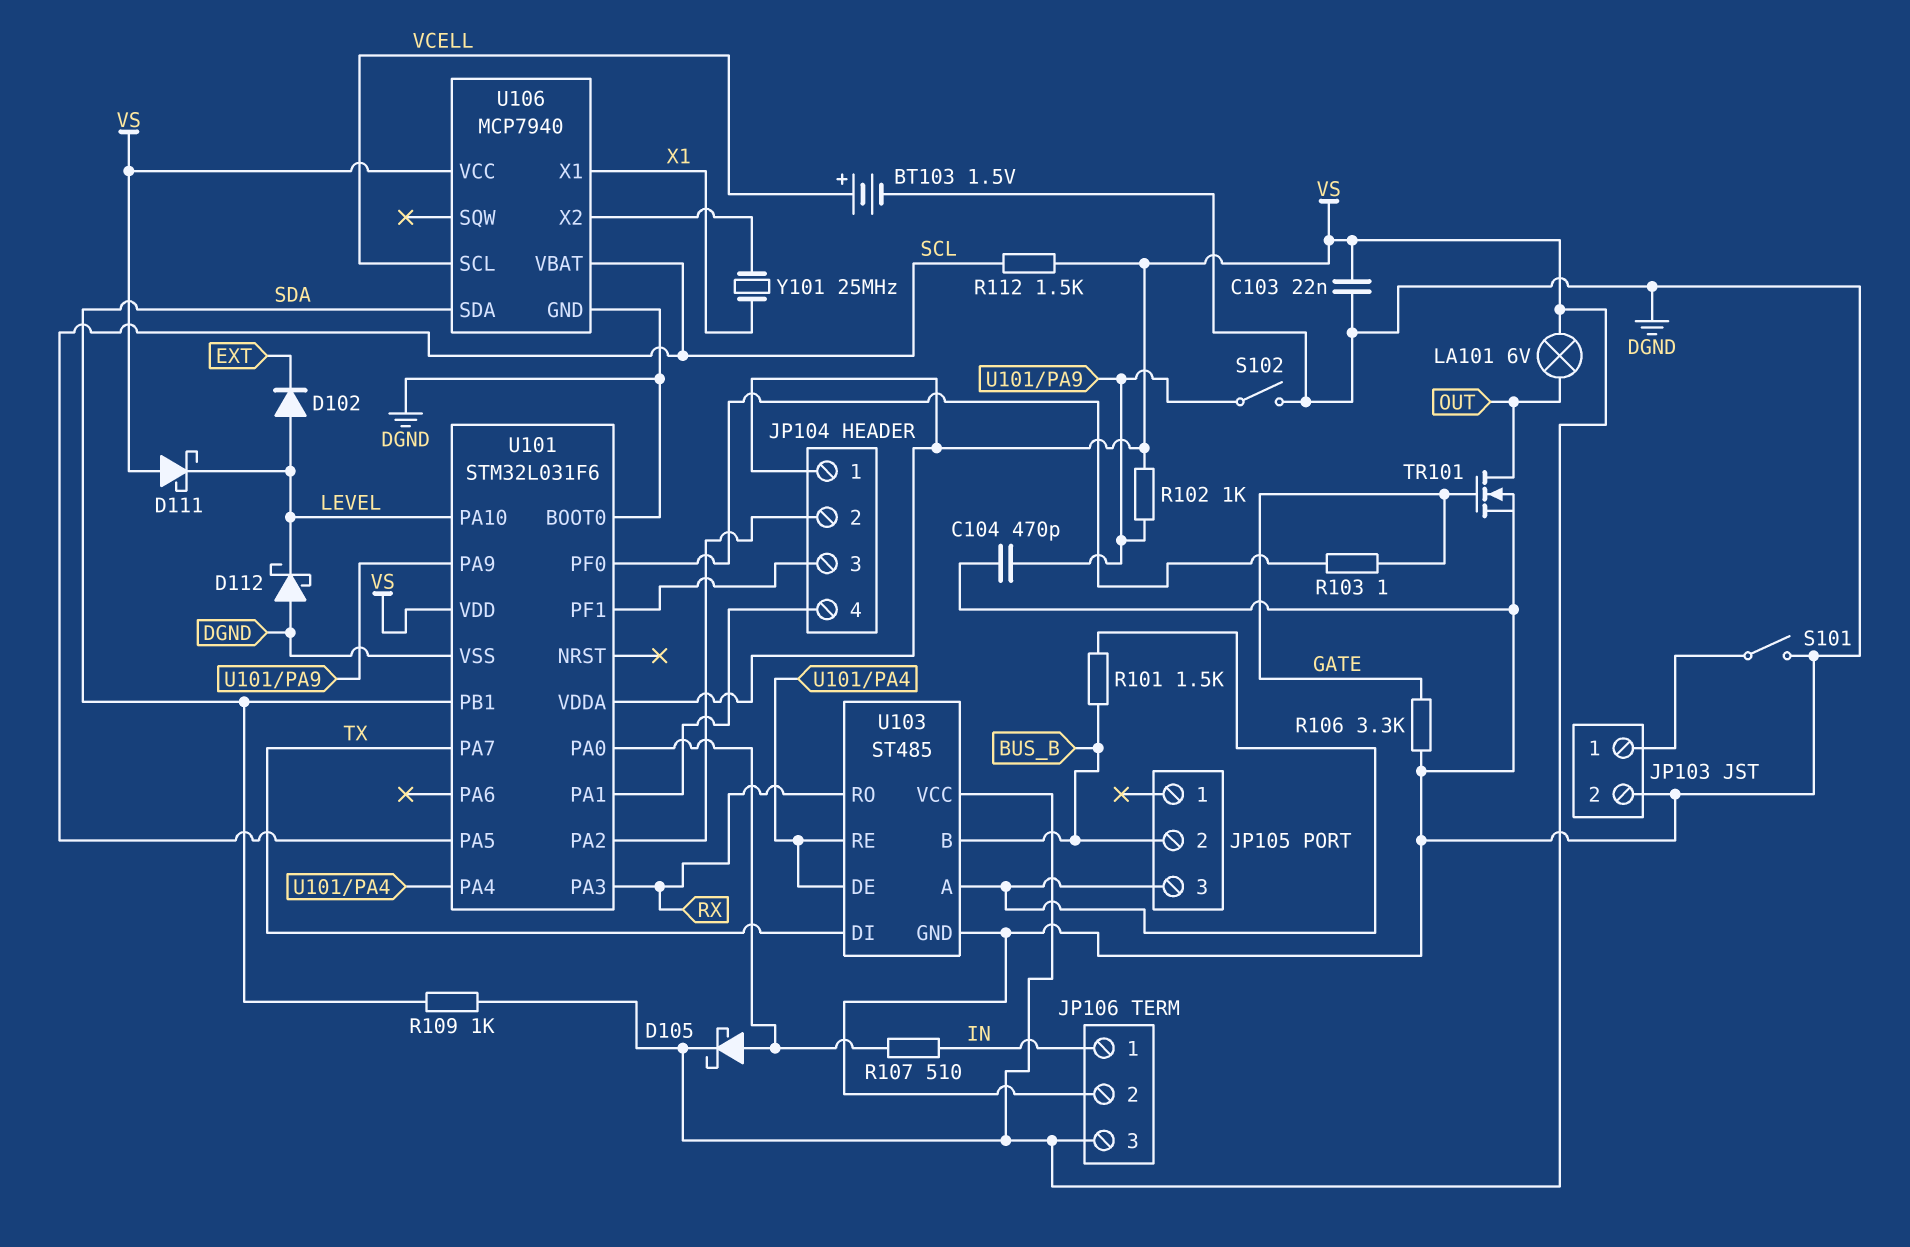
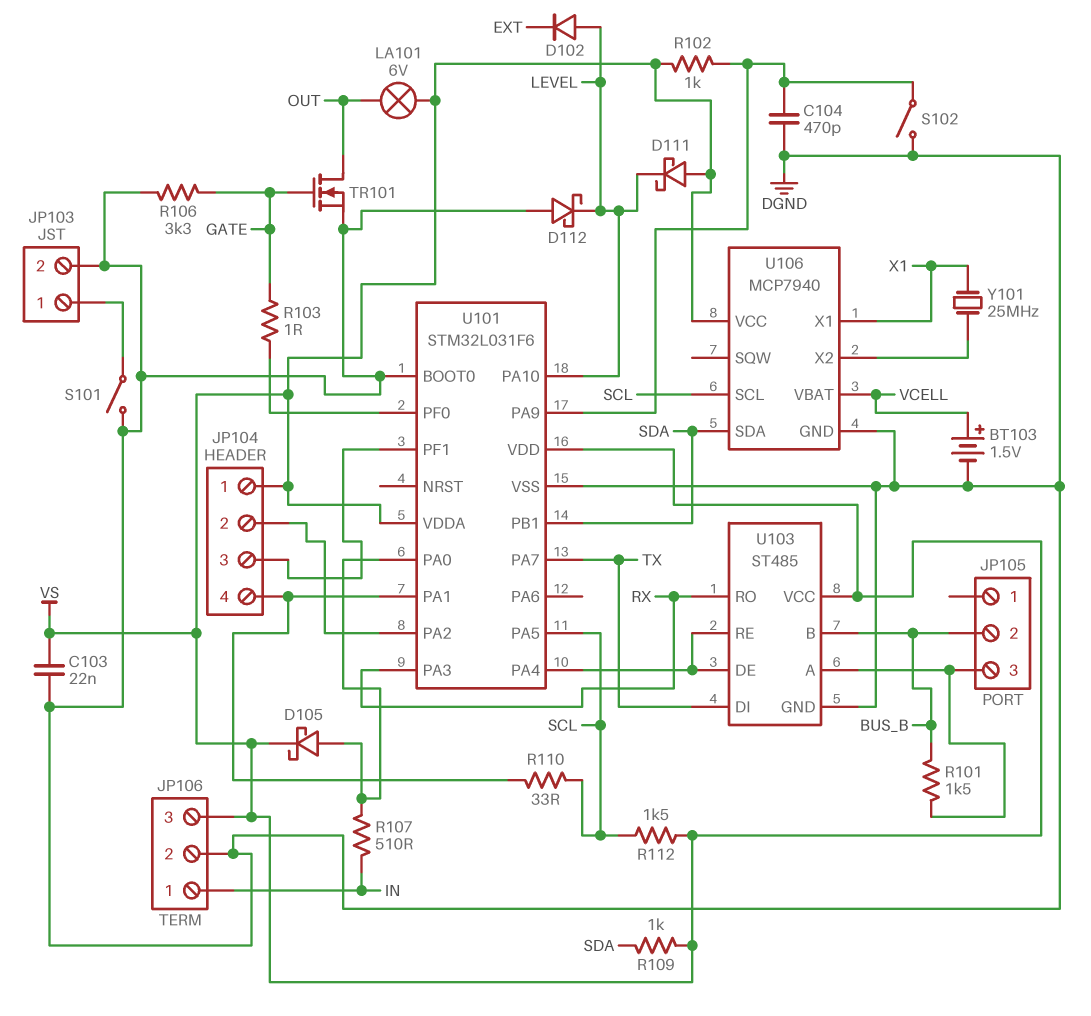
R110: none -> 33 (JP104/4, SCL)
U106 pin SCL: VCELL -> SCL
U106 pin VBAT: SCL -> VCELL

